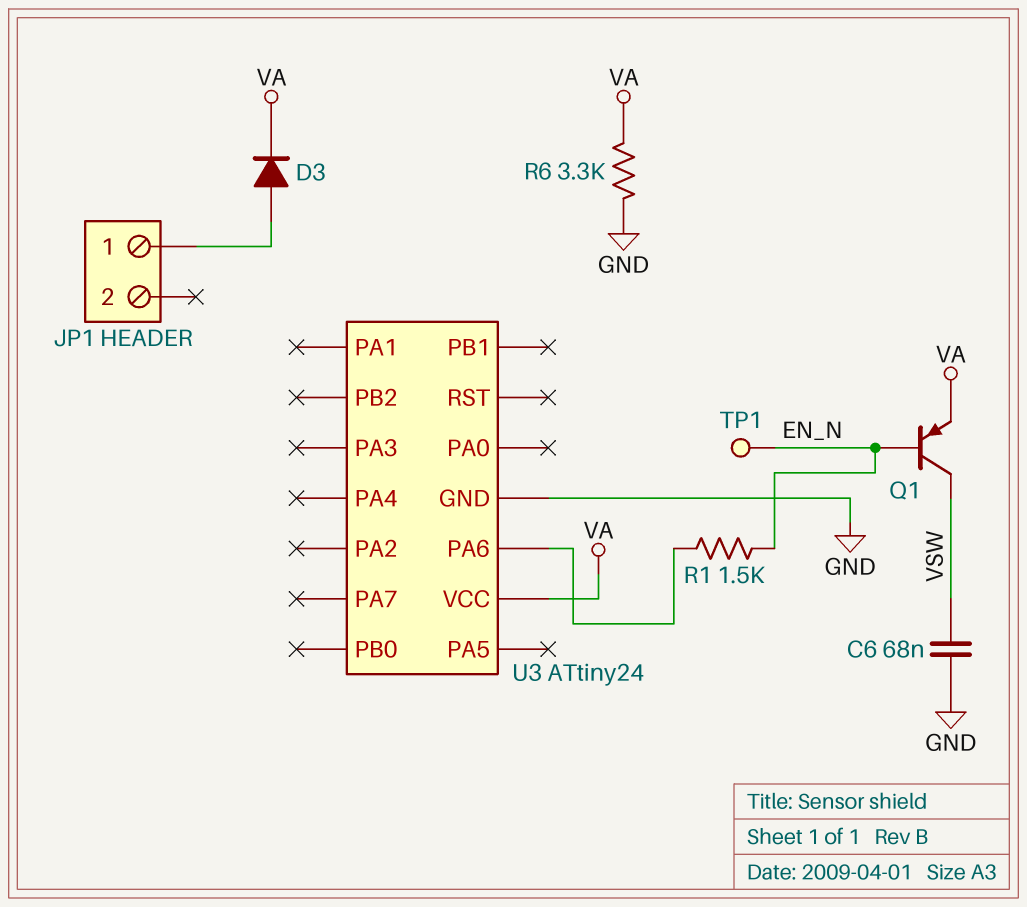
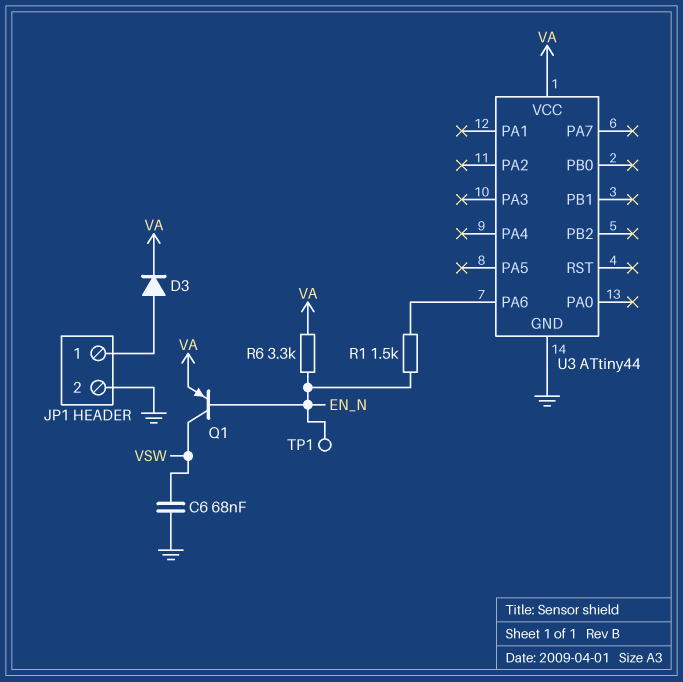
JP1 pin 2: none -> GND
R6: 3.3k (GND, VA) -> 3.3k (EN_N, VA)
U3: ATtiny24 -> ATtiny44

